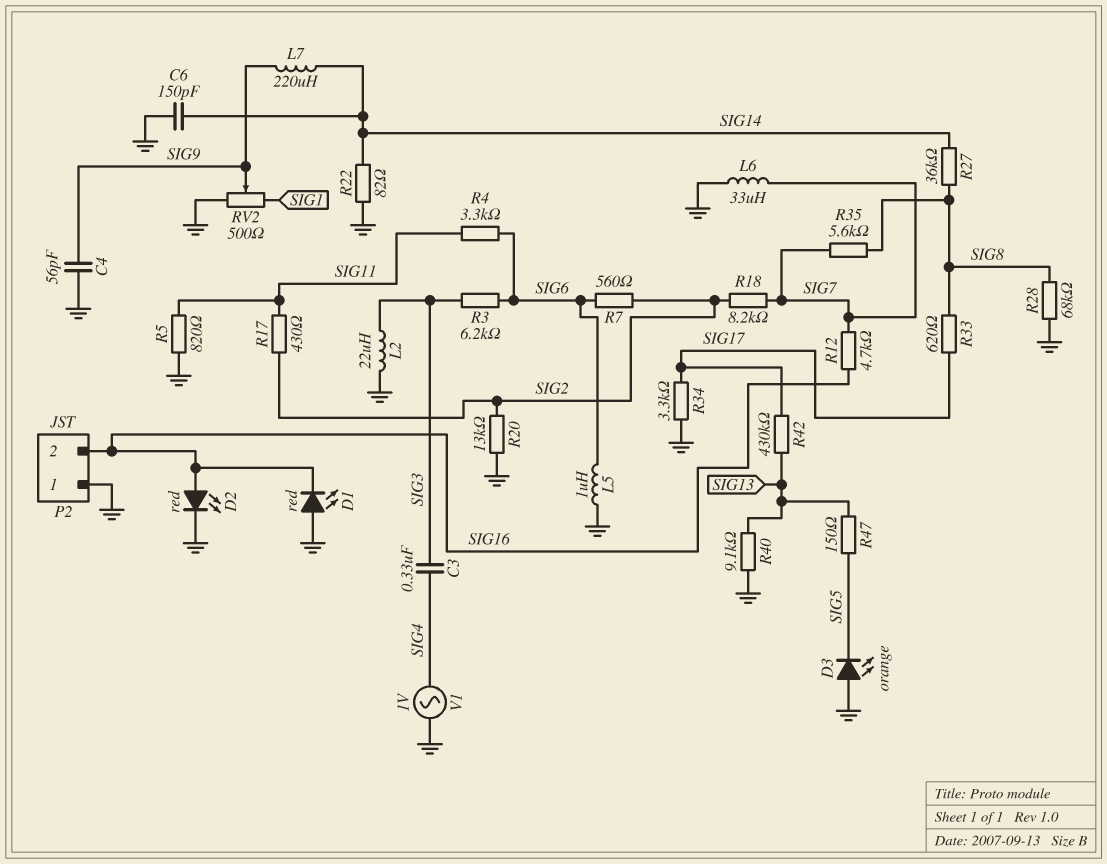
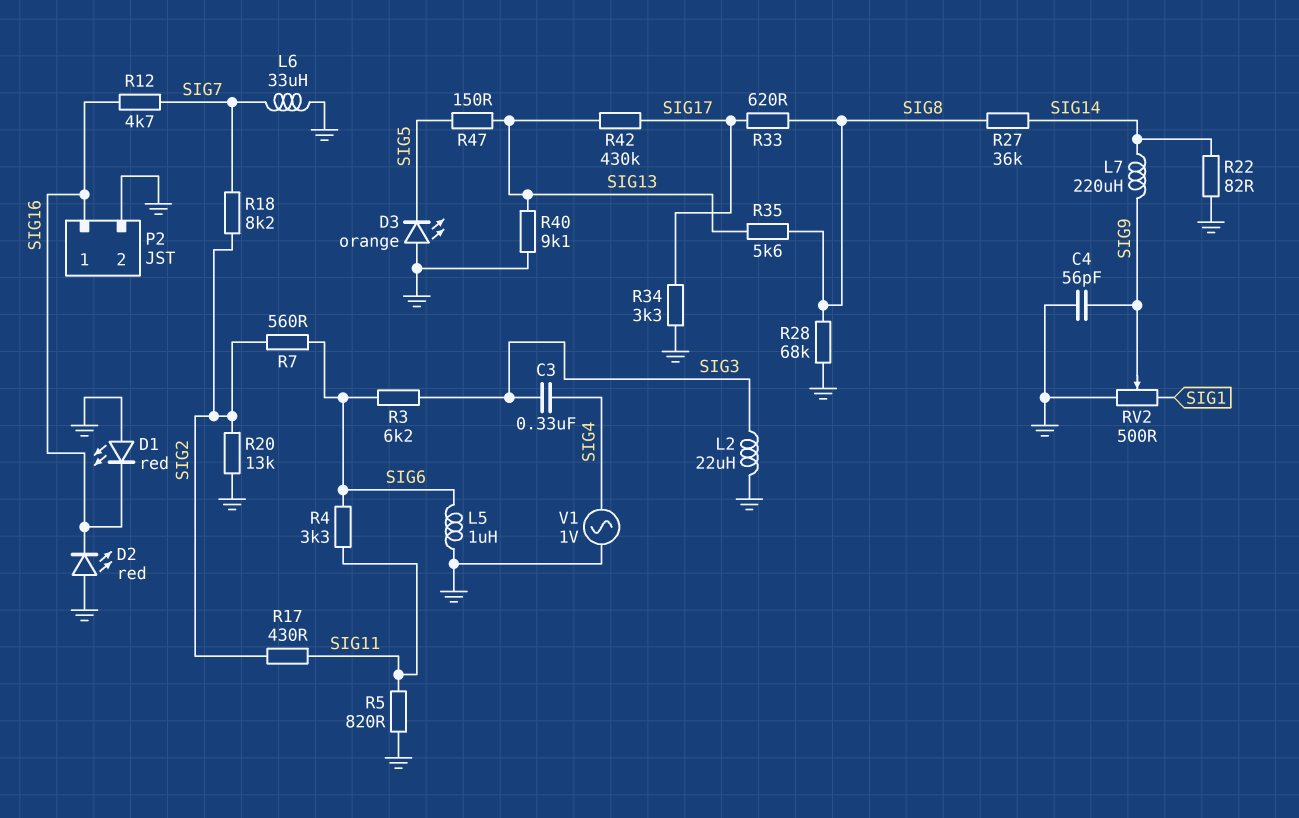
C6: 150pF (GND, SIG14) -> none
D2: LED red (A SIG16, K GND) -> LED red (A GND, K SIG16)
P2 pin 1: GND -> SIG16
P2 pin 2: SIG16 -> GND
R35: 5.6k (SIG7, SIG8) -> 5.6k (SIG8, SIG13)

